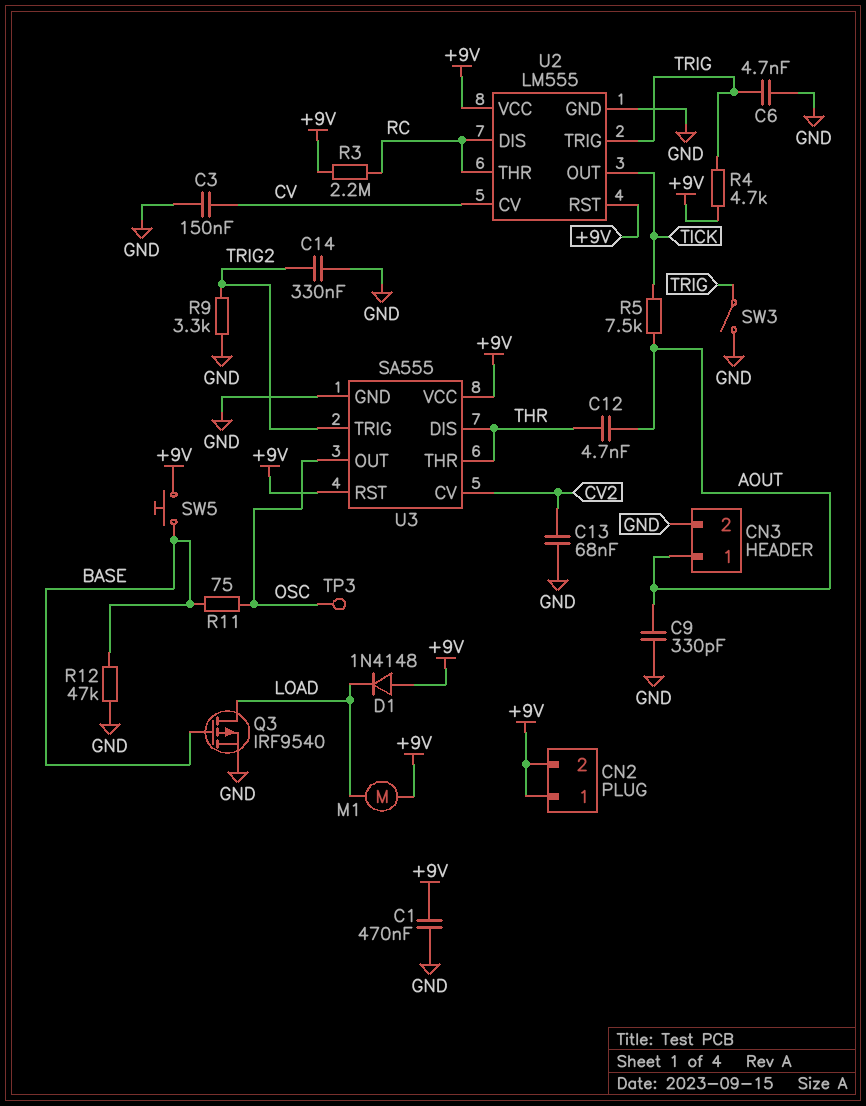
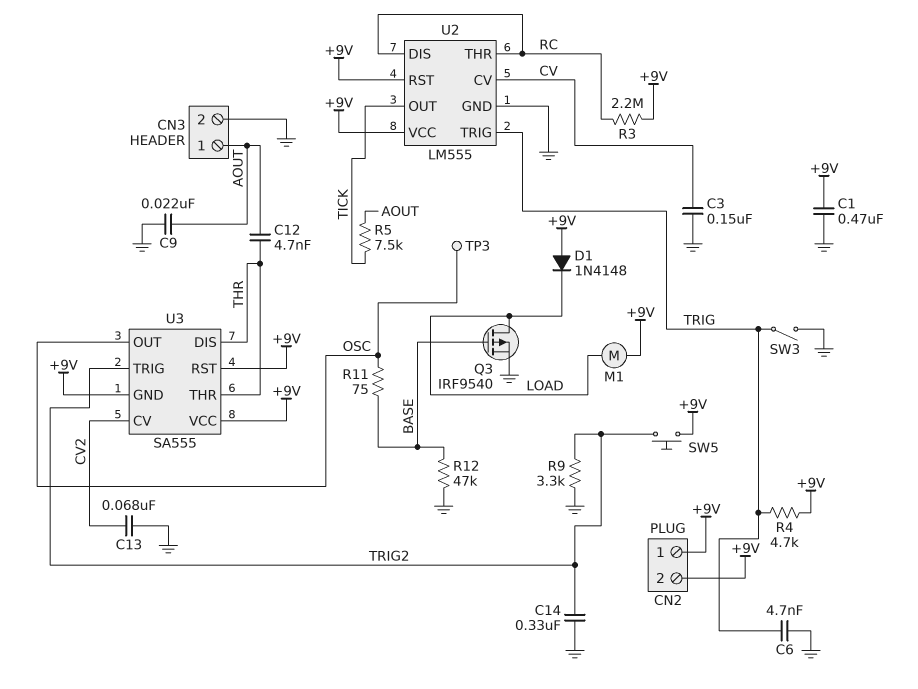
C9: 330pF (AOUT, GND) -> 22nF (AOUT, GND)
SW5: button (+9V, BASE) -> button (+9V, TRIG2)
U3 pin GND: GND -> +9V

